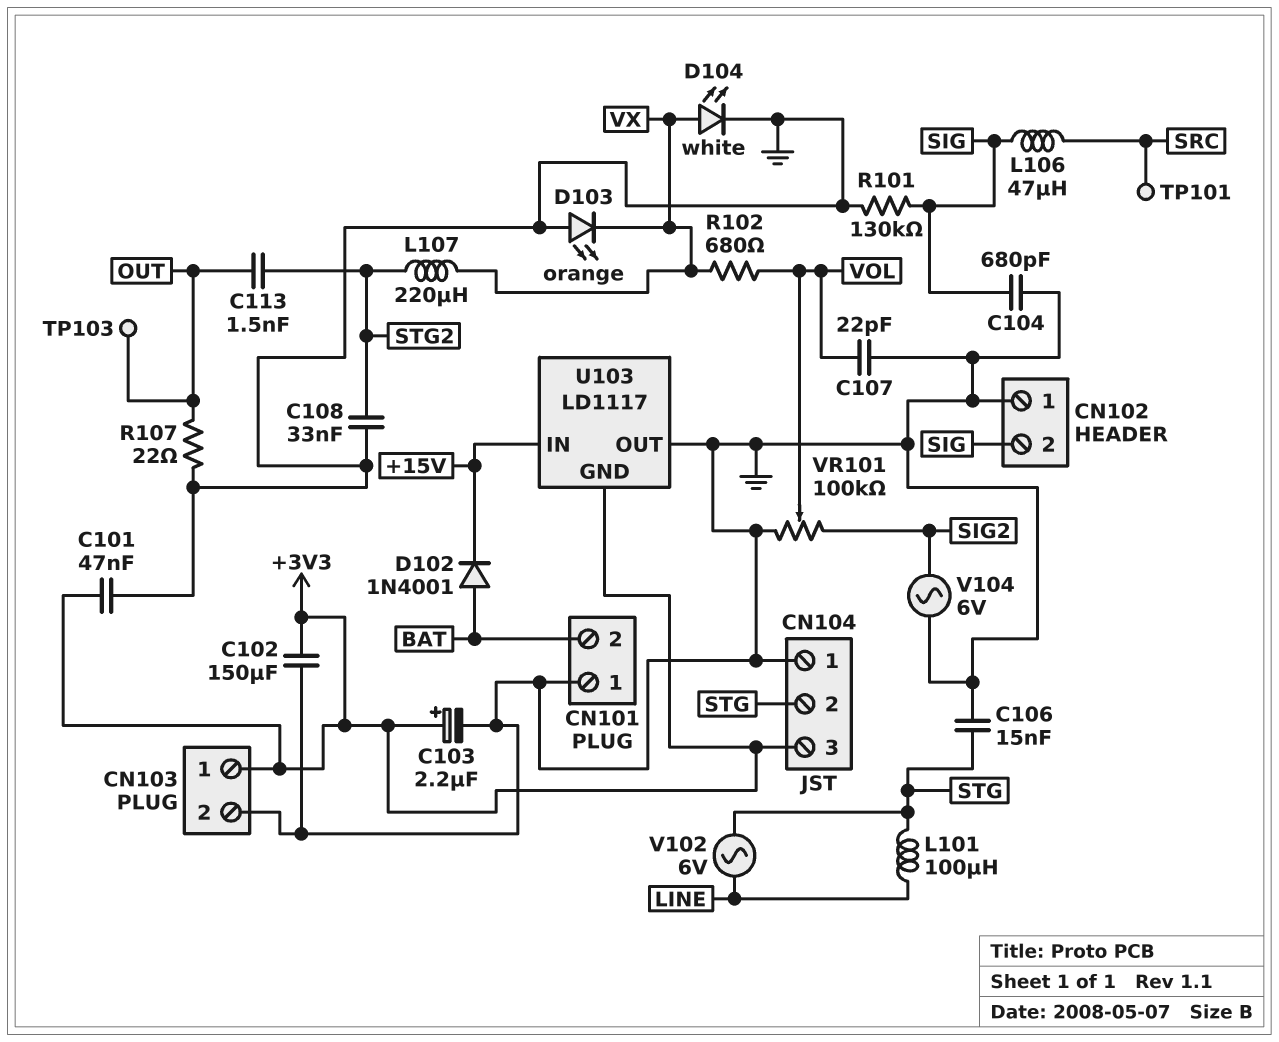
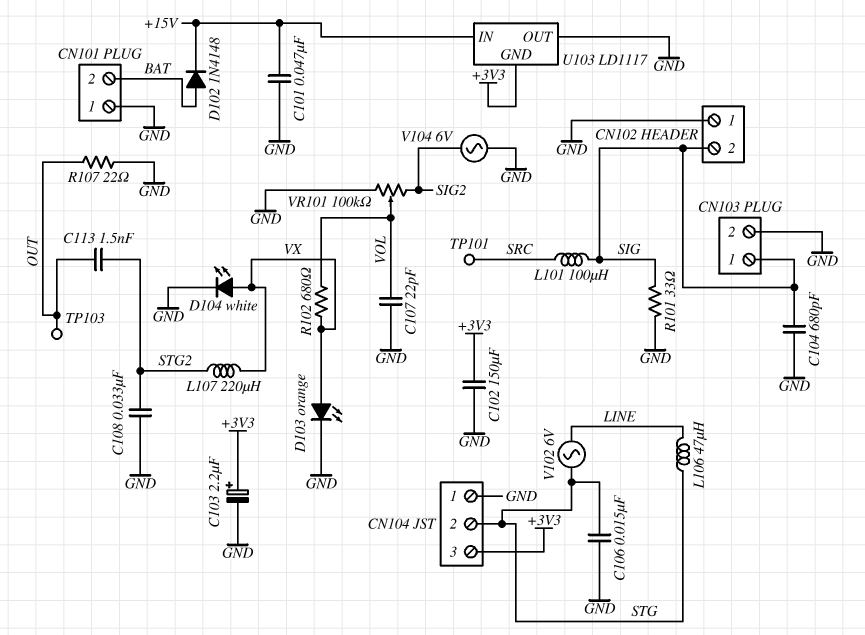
C101: 47nF (+3V3, GND) -> 47nF (+15V, GND)
CN103 pin 1: +3V3 -> SIG
D102: diode 1N4001 (A BAT, K +15V) -> diode 1N4148 (A BAT, K +15V)
D103: LED orange (A GND, K VX) -> LED orange (A VX, K GND)
L101: 100uH (LINE, STG) -> 100uH (SIG, SRC)
L106: 47uH (SIG, SRC) -> 47uH (LINE, STG)
R101: 130k (GND, SIG) -> 33 (GND, SIG)

